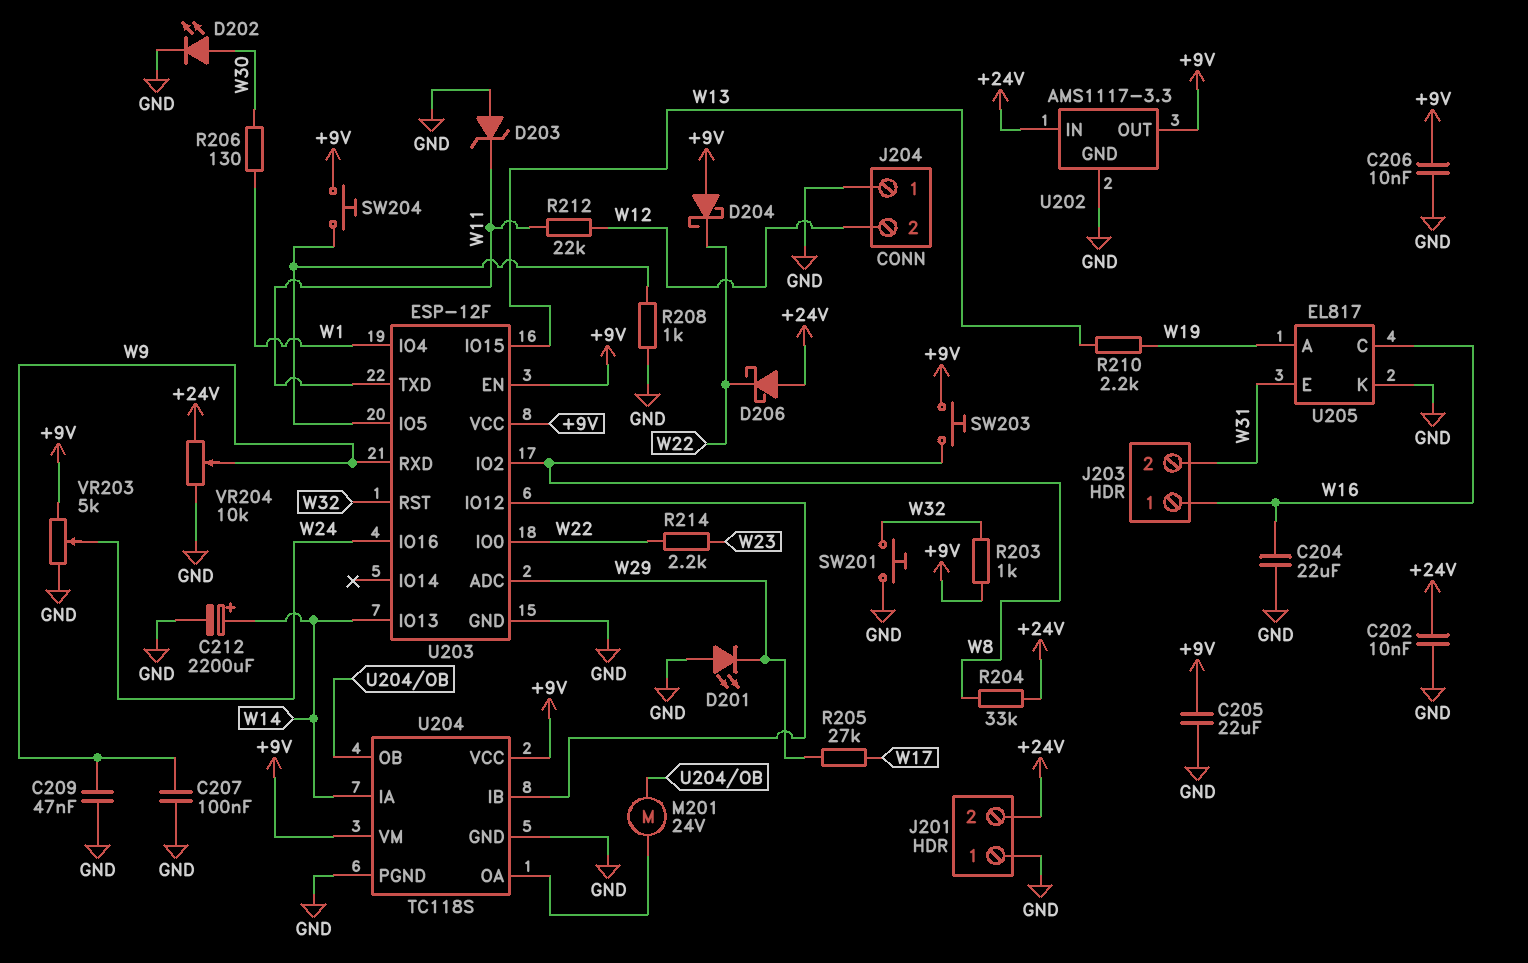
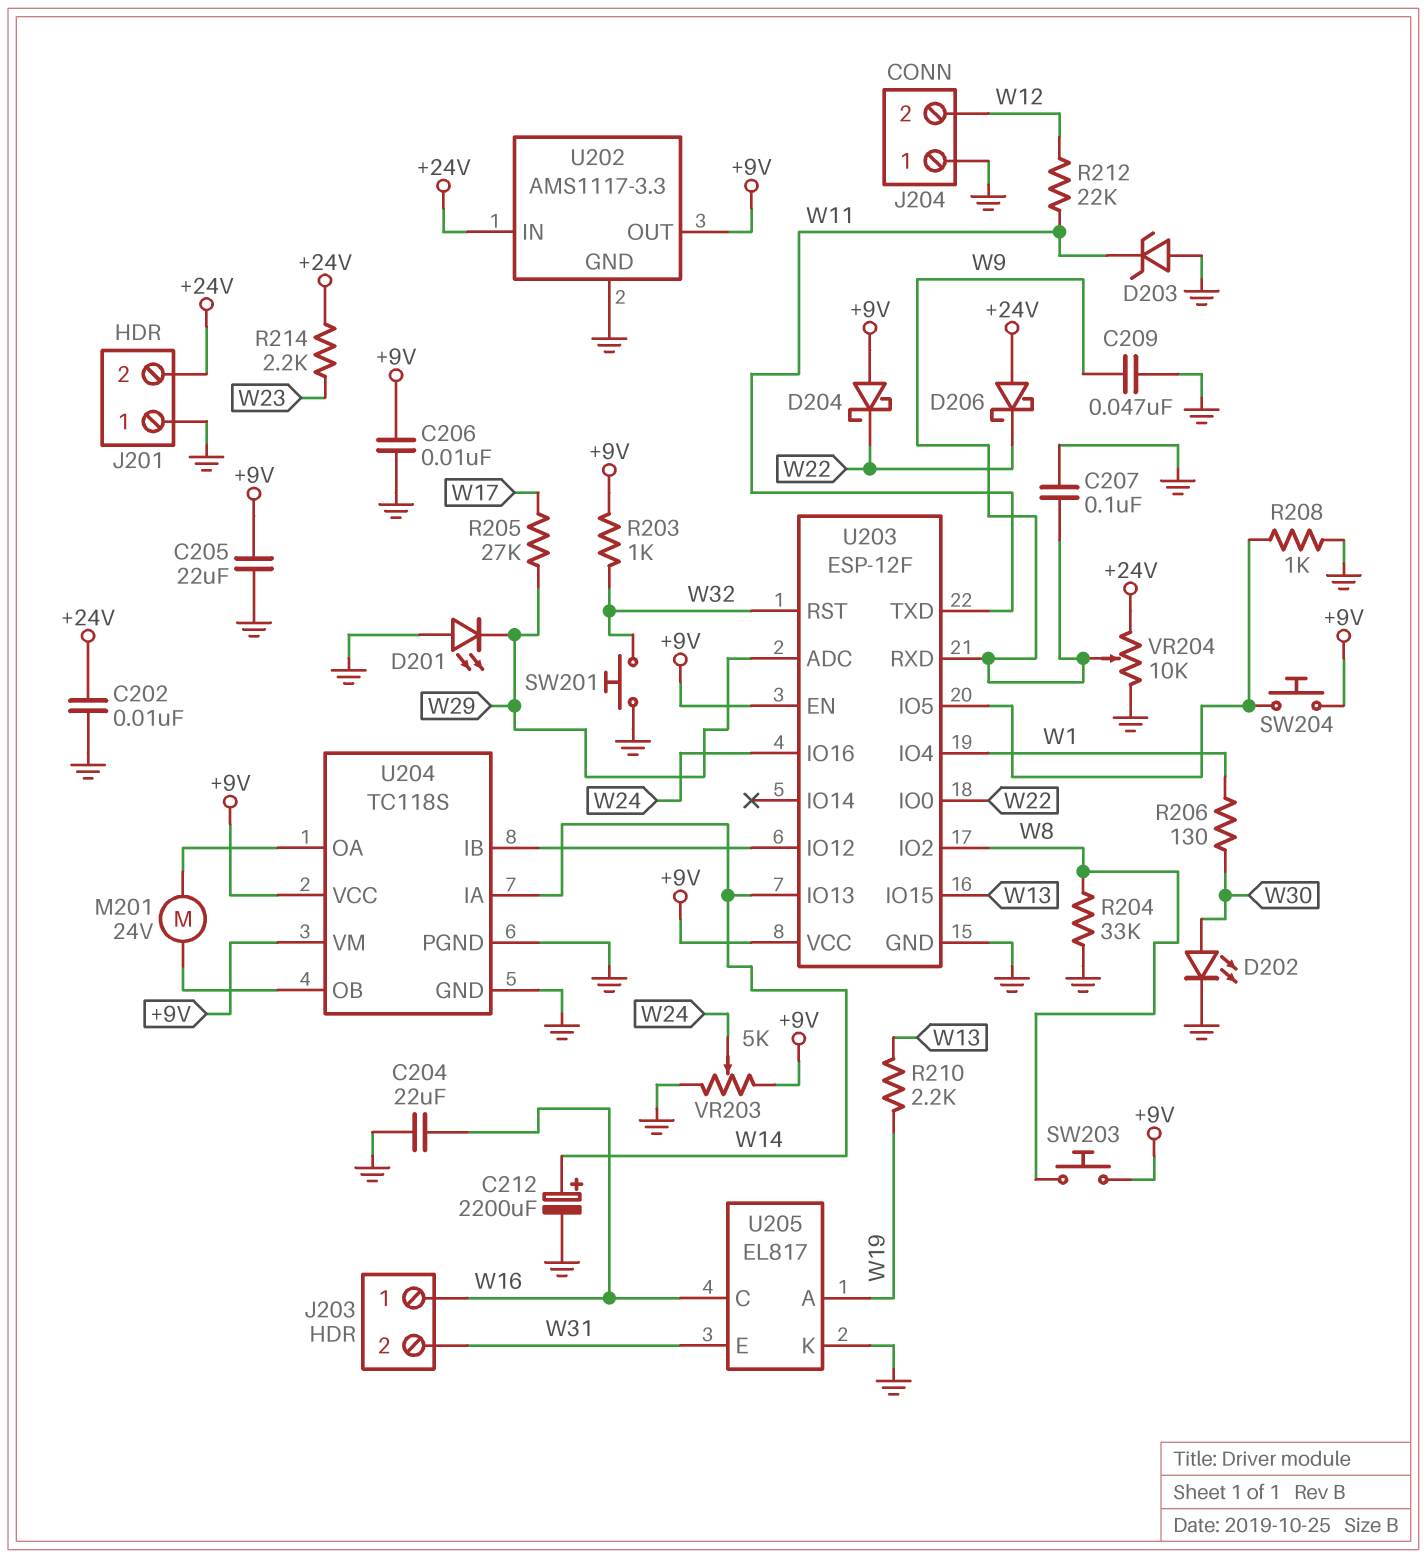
R204: 33k (+24V, W8) -> 33k (GND, W8)
R214: 2.2k (W22, W23) -> 2.2k (+24V, W23)

